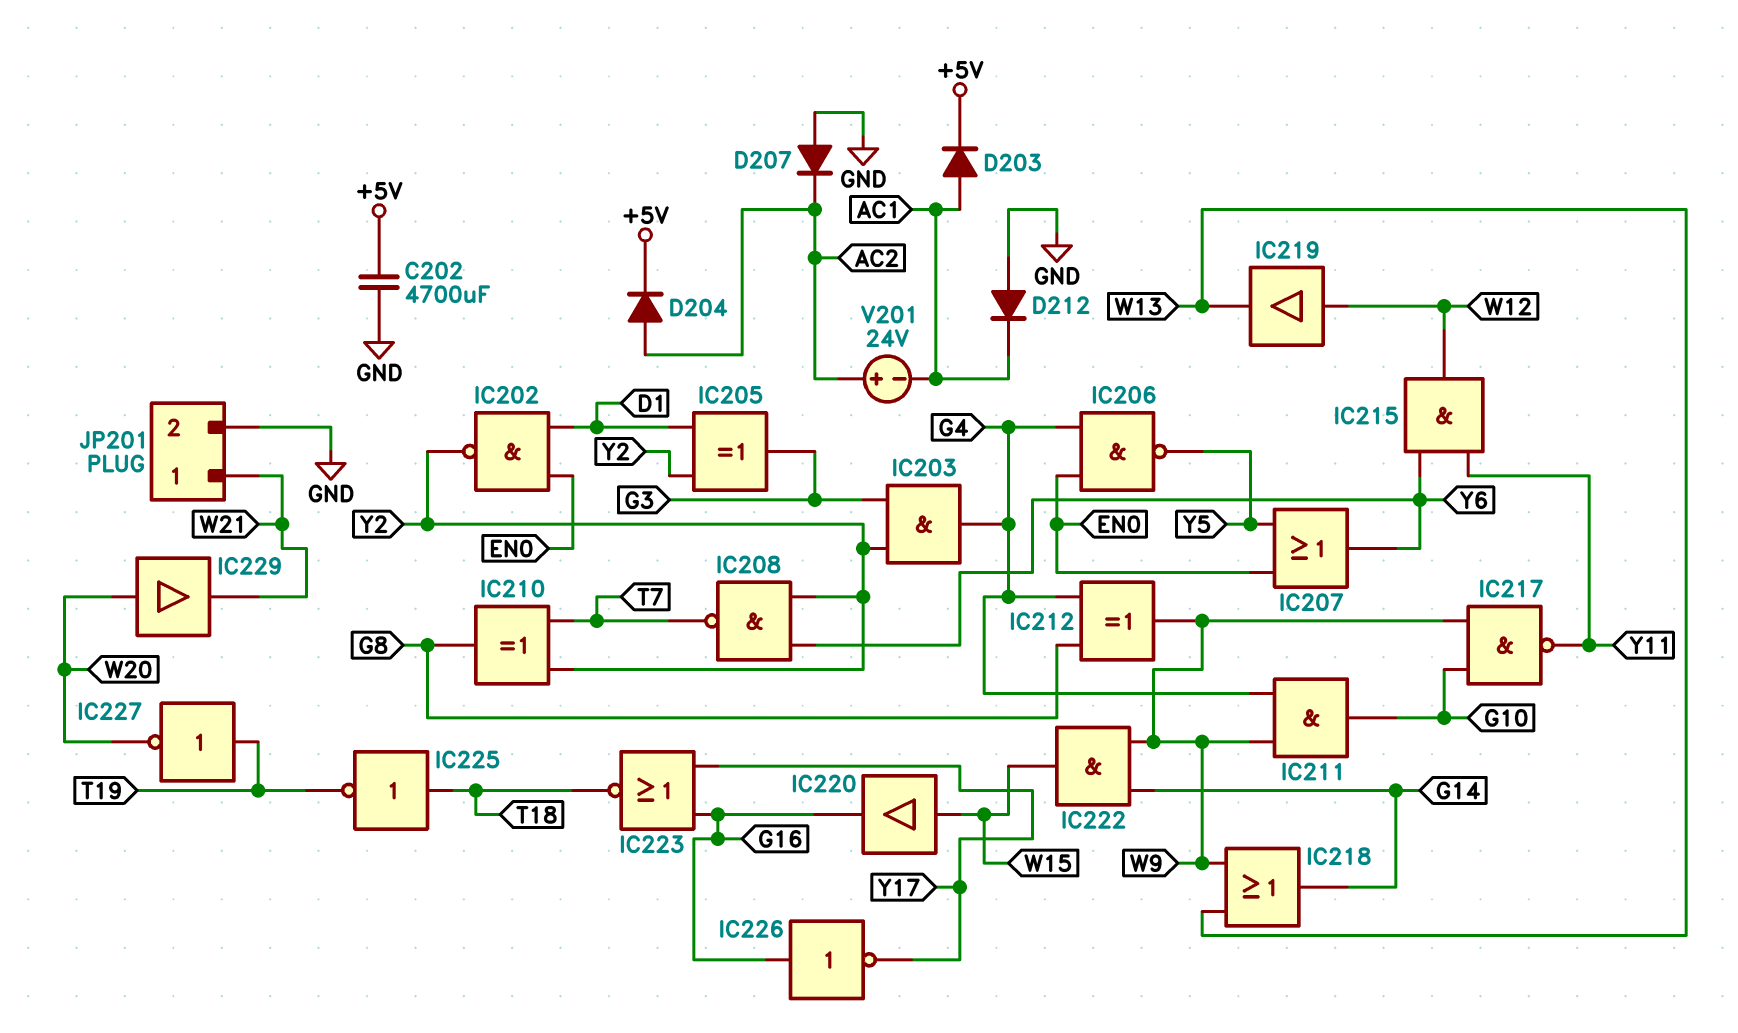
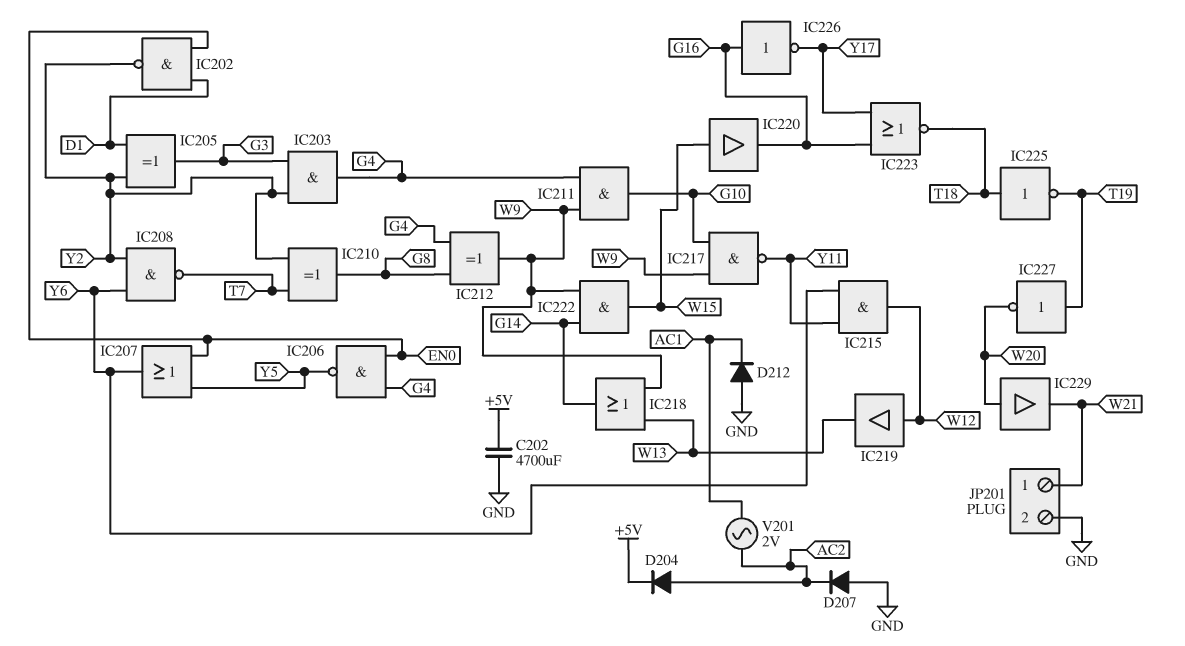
D203: diode (A AC1, K +5V) -> none
V201: 24V (plus AC2, minus AC1) -> AC 2V (AC1, AC2)

